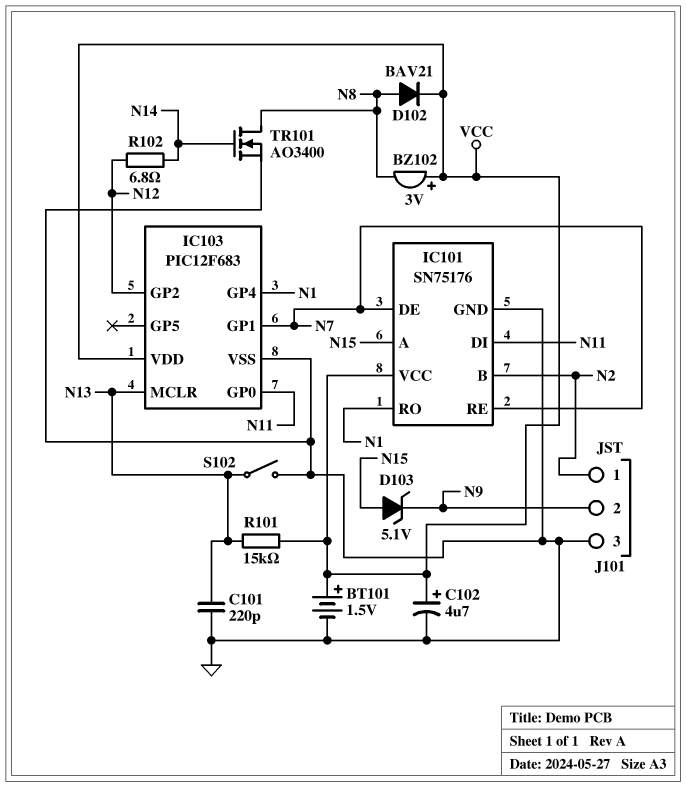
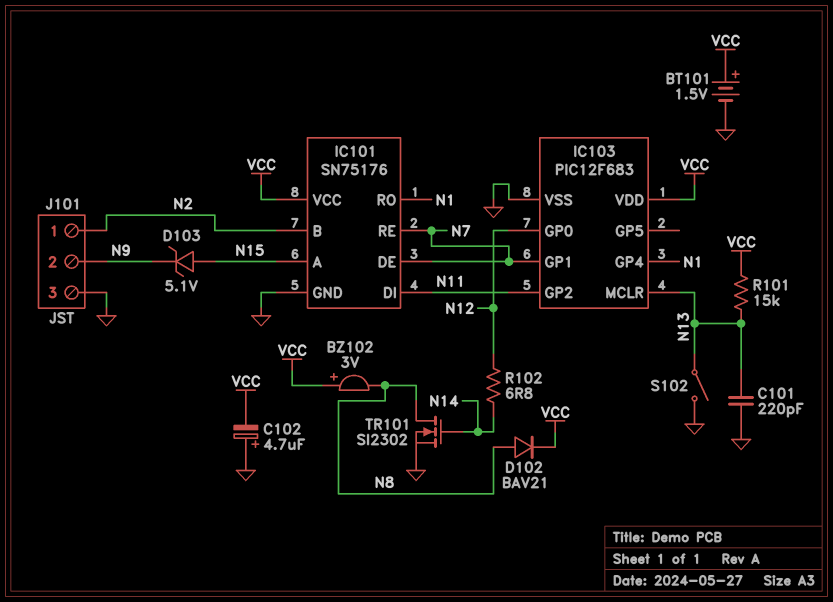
C102: 4.7uF (plus VCC, minus GND) -> 4.7uF (plus GND, minus VCC)
IC103 pin GP0: N11 -> N12
IC103 pin GP2: N12 -> N11
TR101: NMOS AO3400 (G N14, D N8, S GND) -> NMOS SI2302 (G N14, D N8, S GND)

